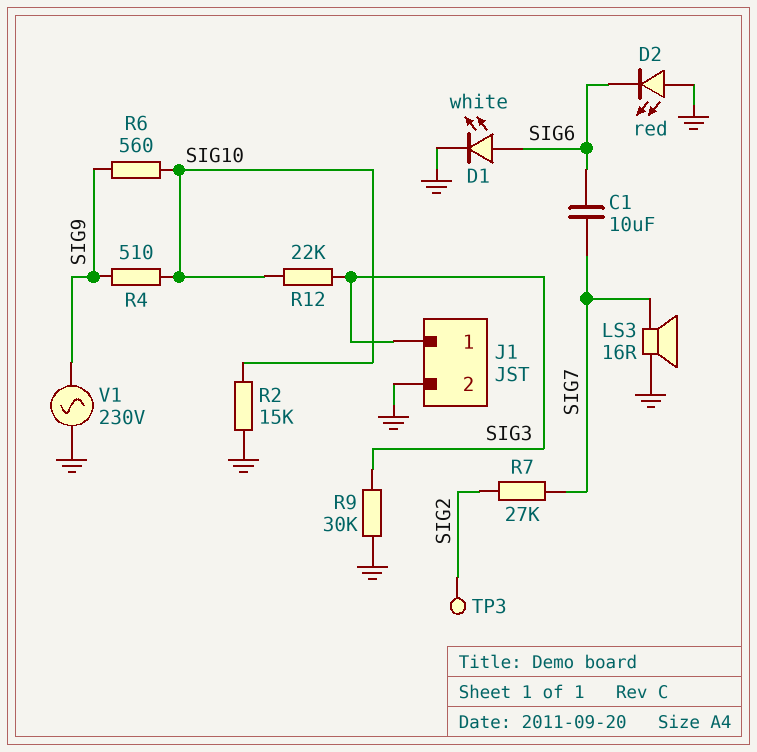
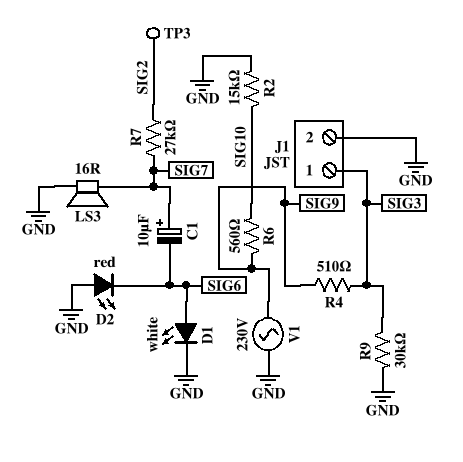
C1: 10uF (SIG6, SIG7) -> 10uF (plus SIG7, minus SIG6)
R4: 510 (SIG9, SIG10) -> 510 (SIG3, SIG9)
R12: 22k (SIG3, SIG10) -> none

